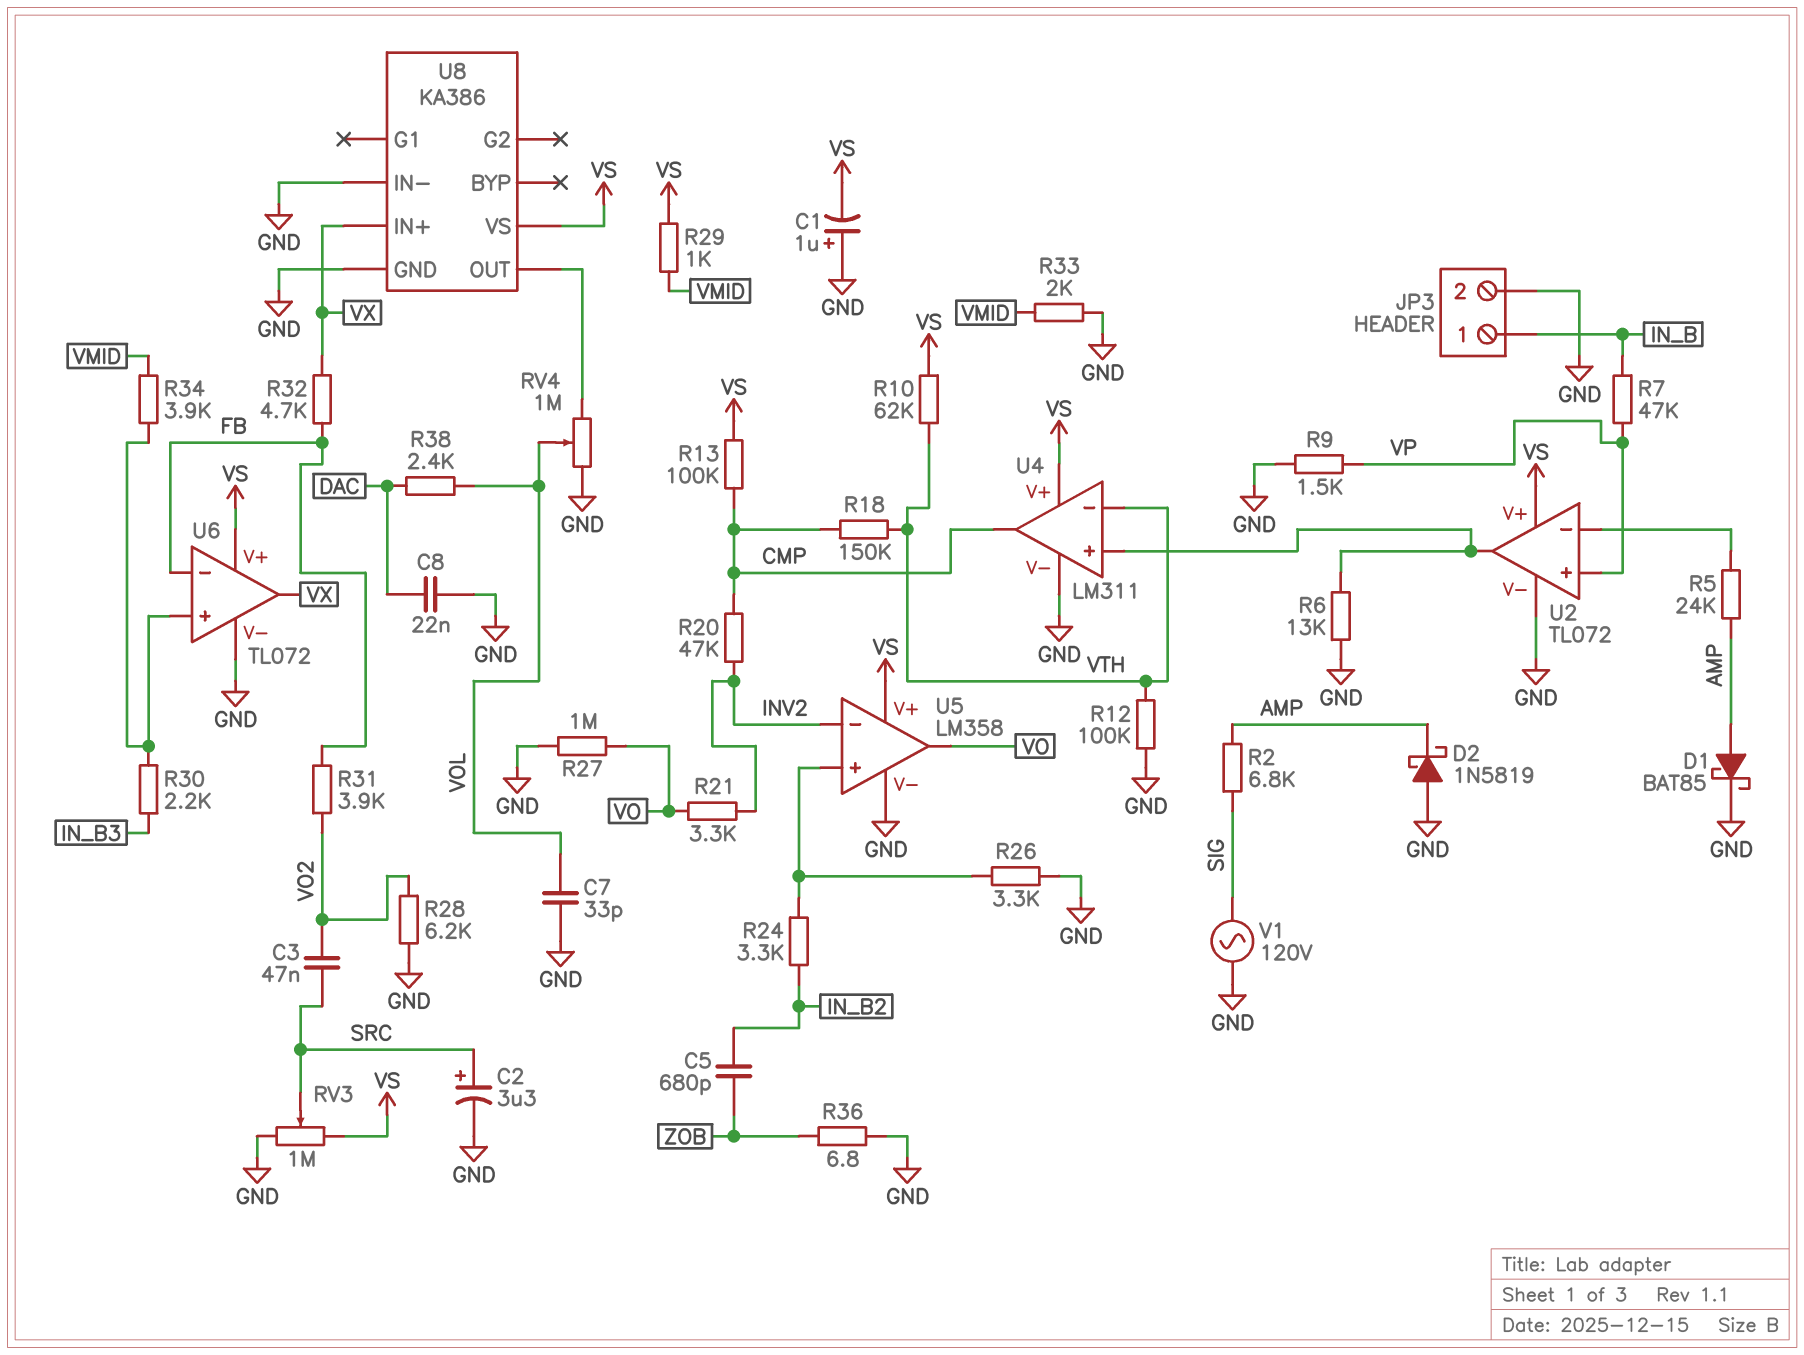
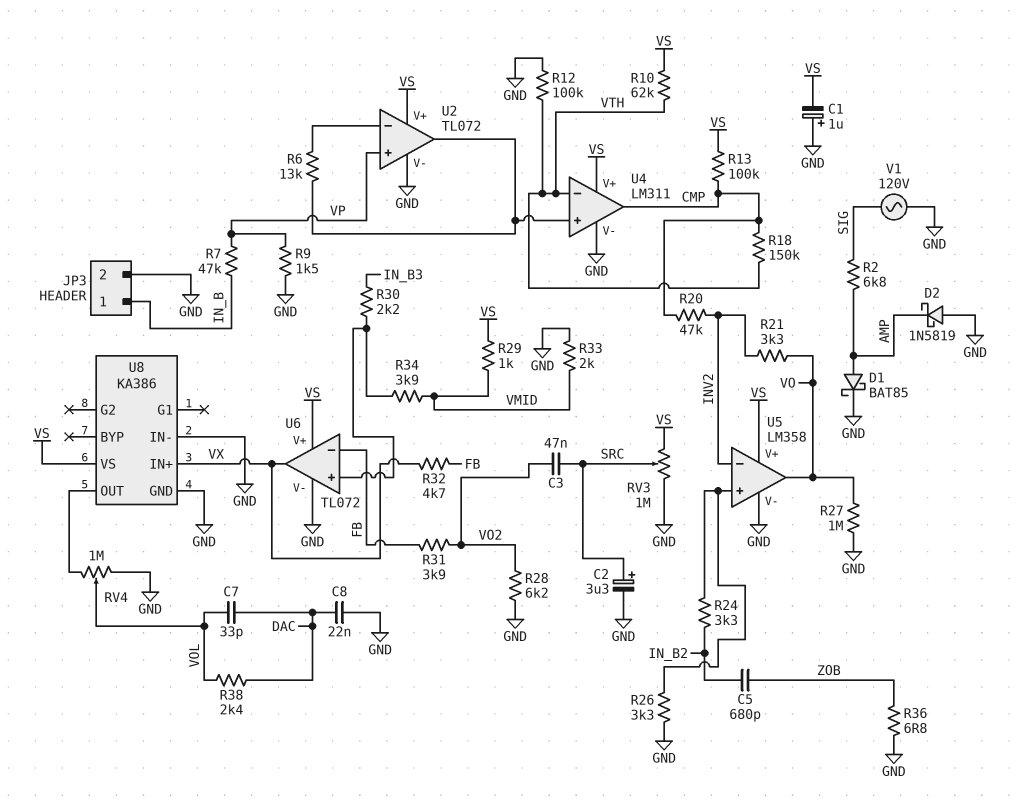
C7: 33pF (GND, VOL) -> 33pF (DAC, VOL)
R5: 24k (AMP, U2/in-) -> none
R6: 13k (GND, U2/out) -> 13k (U2/in-, U2/out)

